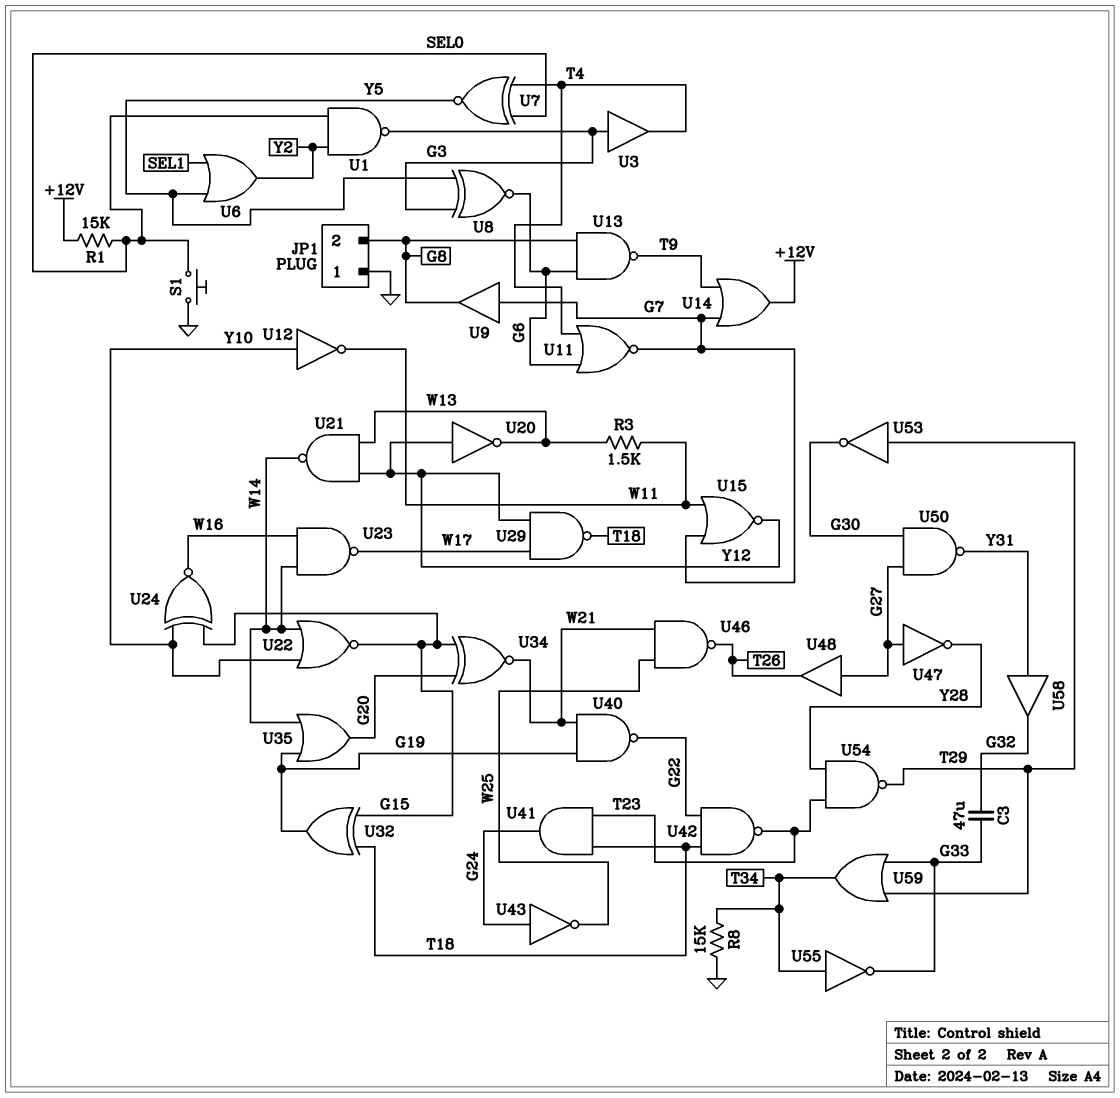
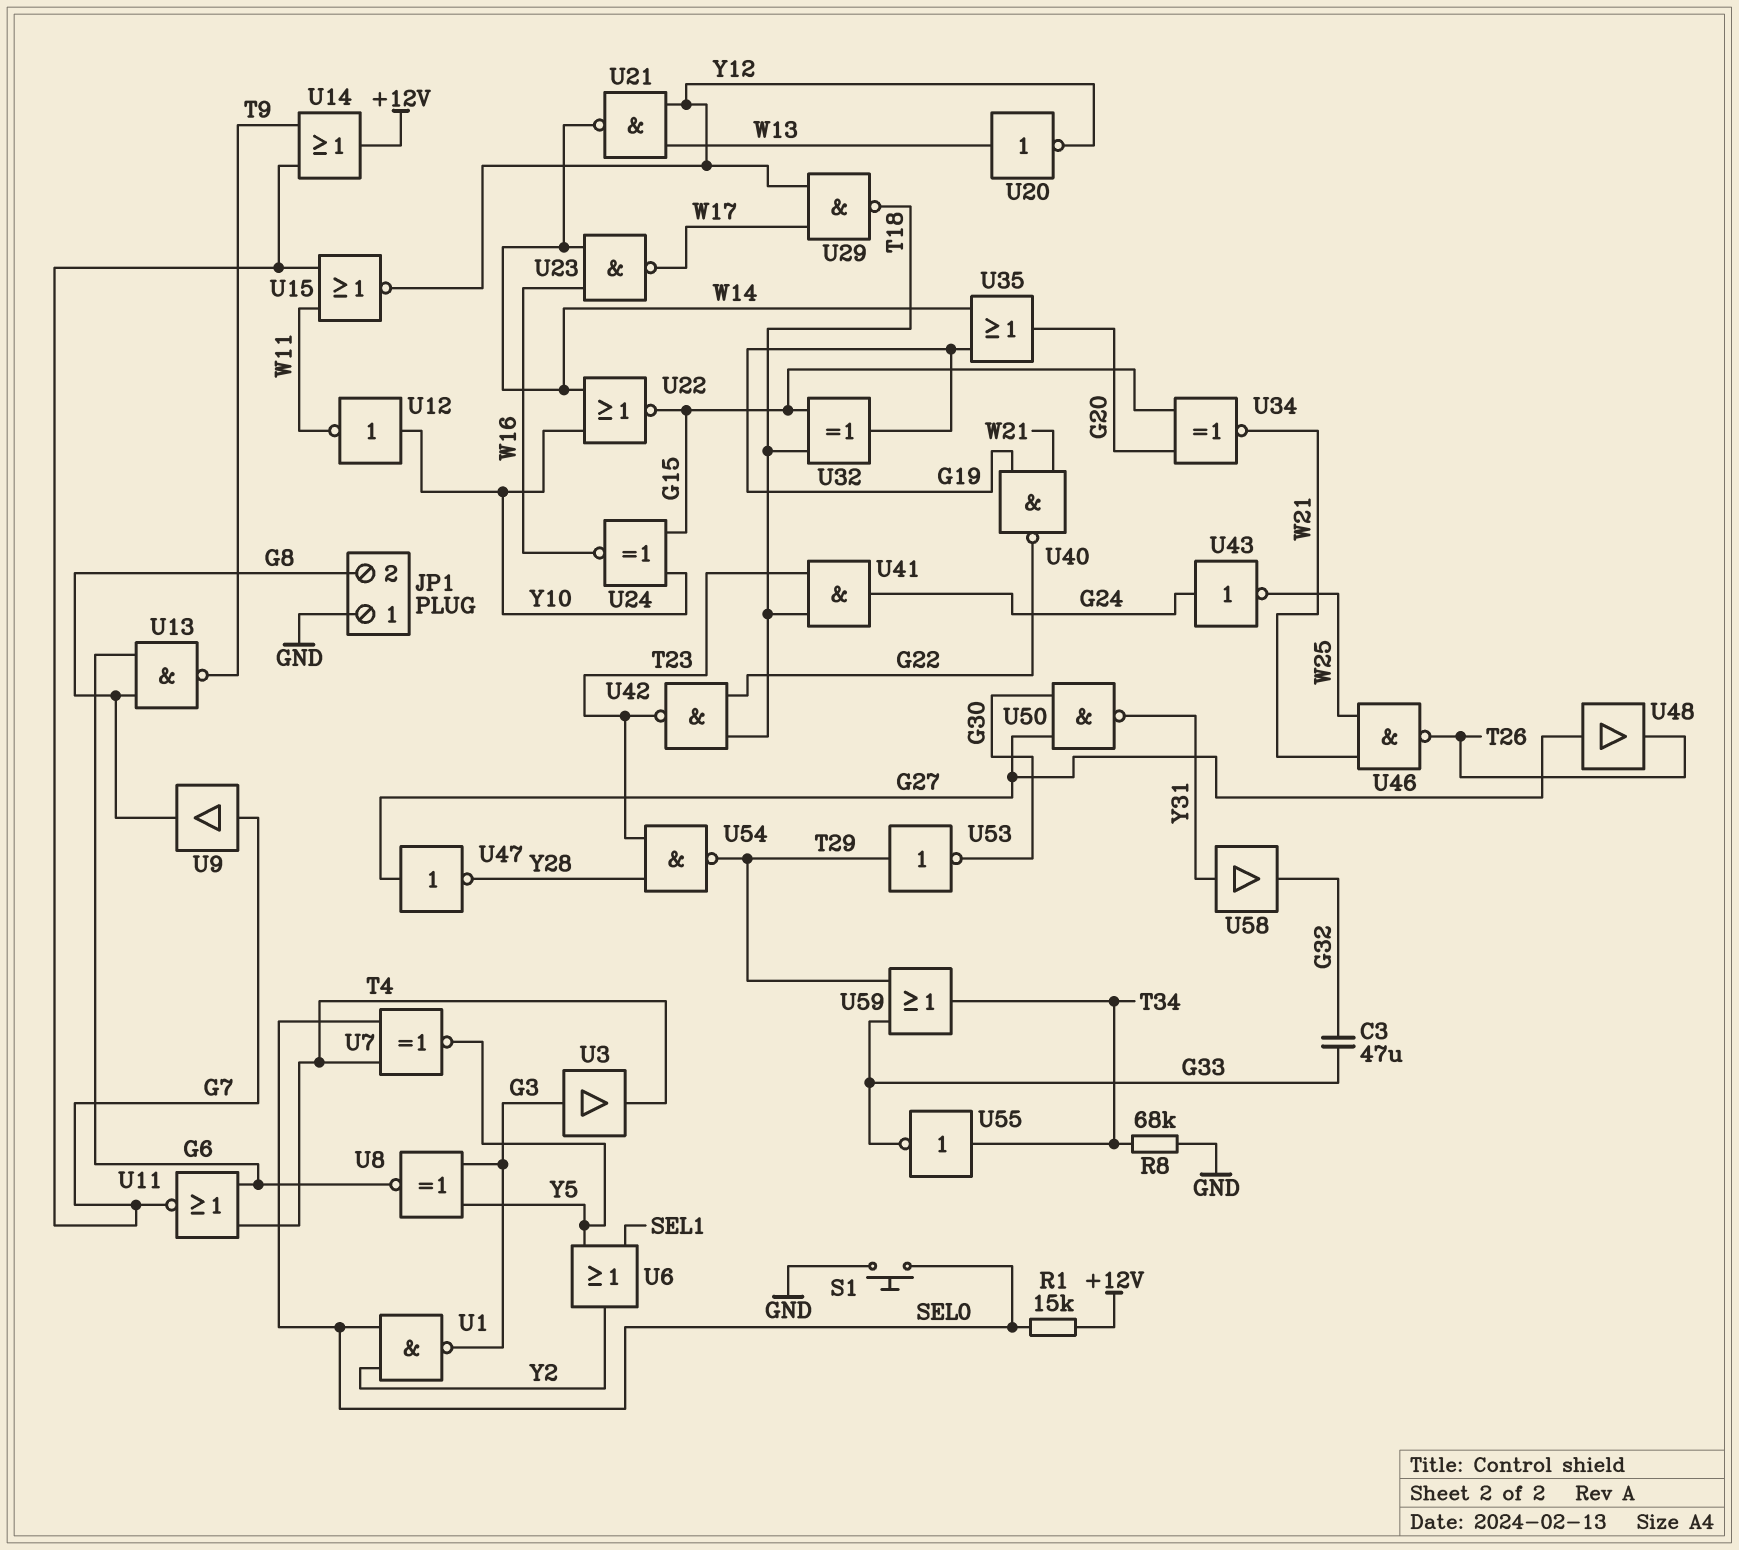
R3: 1.5k (W11, W13) -> none
R8: 15k (GND, T34) -> 68k (GND, T34)
U20: NOT (in Y12, out W13) -> NOT (in W13, out Y12)

